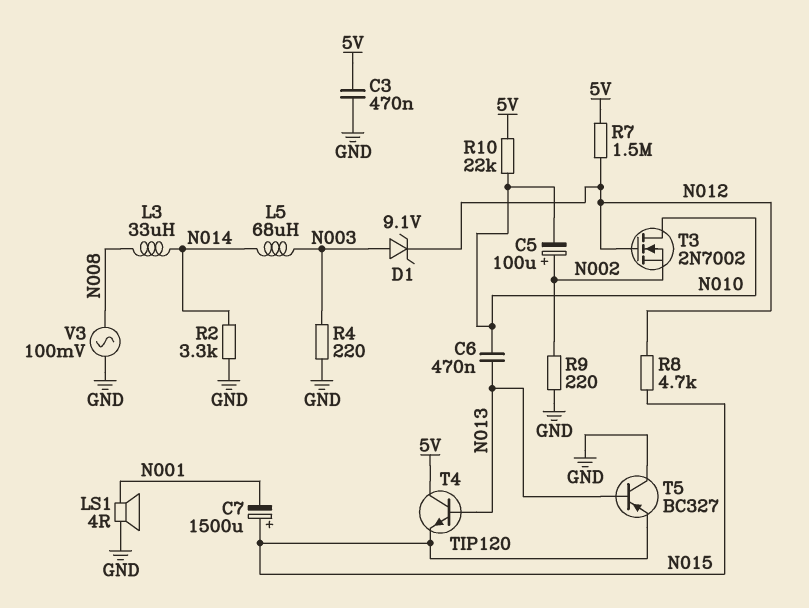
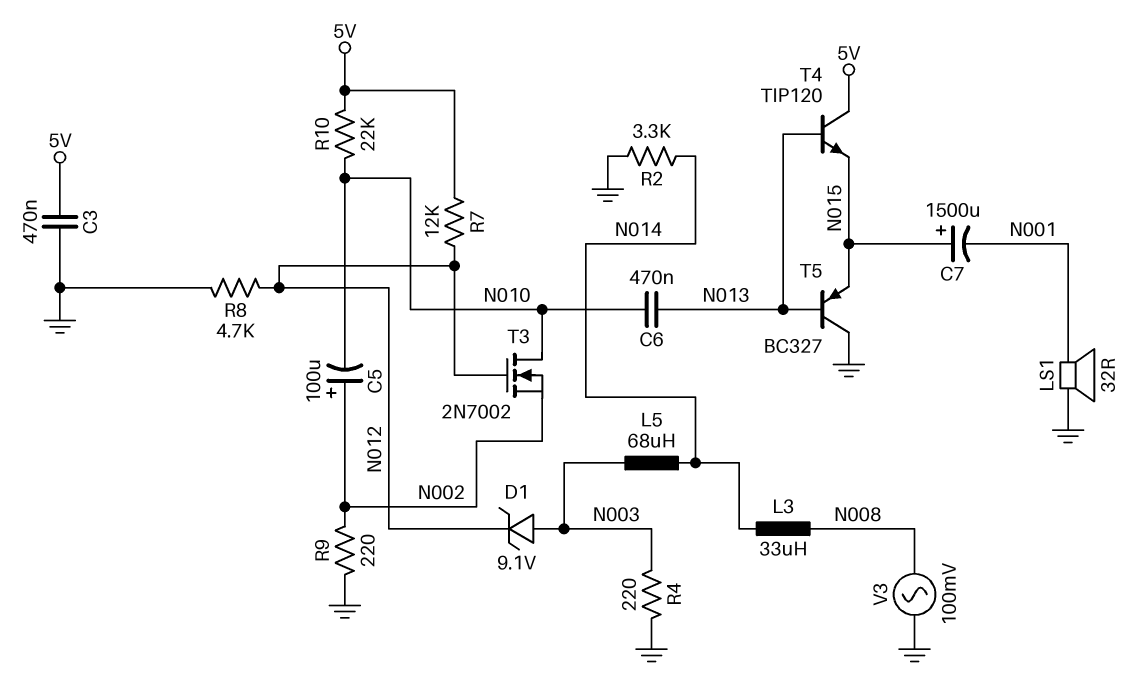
LS1: speaker 4R (GND, N001) -> speaker 32R (GND, N001)
R7: 1.5M (5V, N012) -> 12k (5V, N012)
R8: 4.7k (N012, N015) -> 4.7k (GND, N012)

